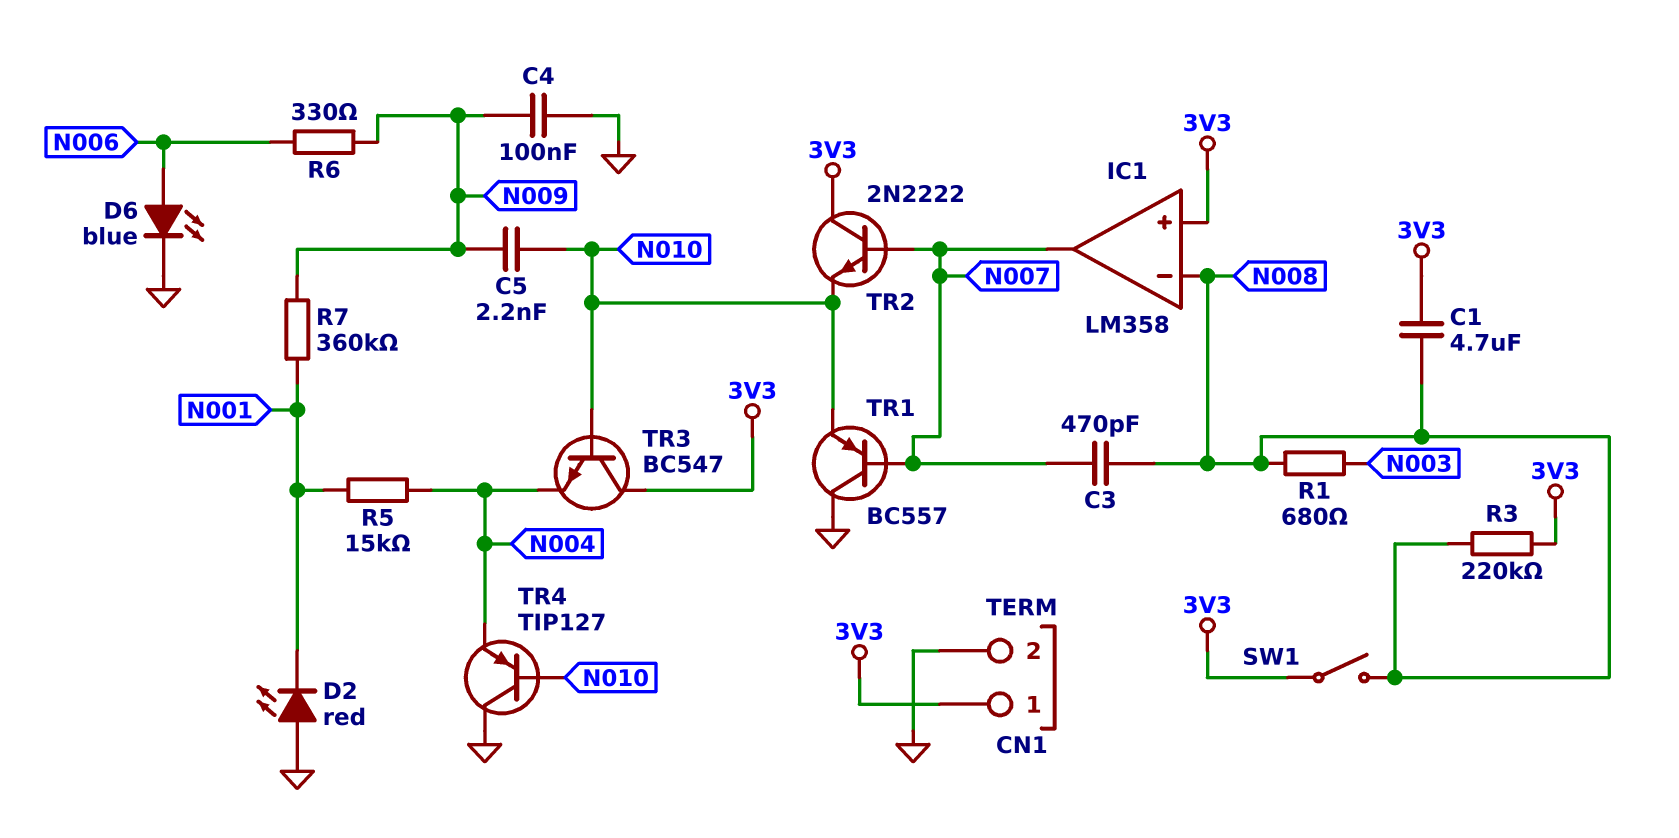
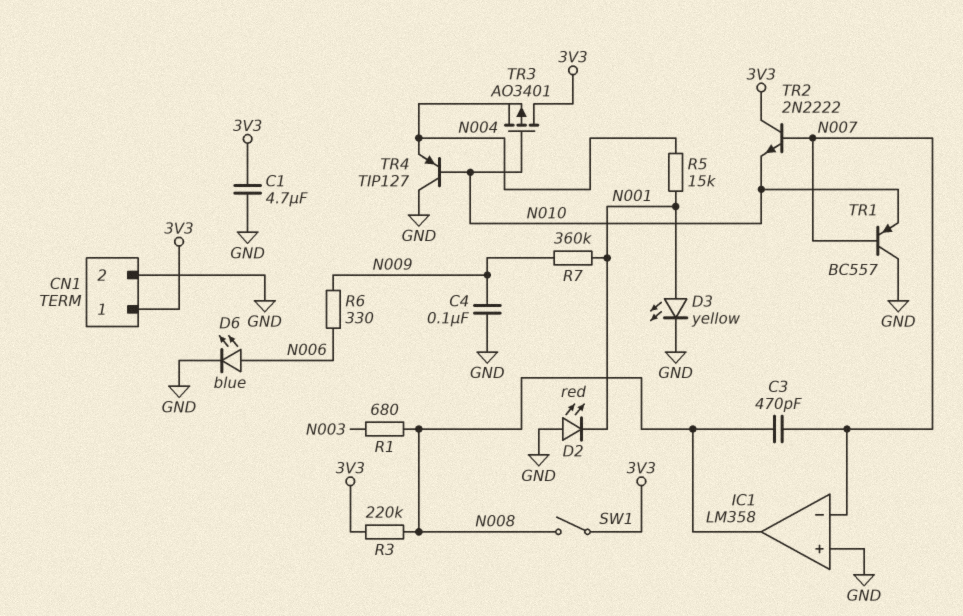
C1: 4.7uF (3V3, N008) -> 4.7uF (3V3, GND)
C5: 2.2nF (N009, N010) -> none
D3: none -> LED yellow (A N001, K GND)
IC1 pin in+: 3V3 -> GND
IC1 pin in-: N008 -> N007
IC1 pin out: N007 -> N008
TR3: NPN BC547 (B N010, C 3V3, E N004) -> PMOS AO3401 (G N010, D 3V3, S N004)

